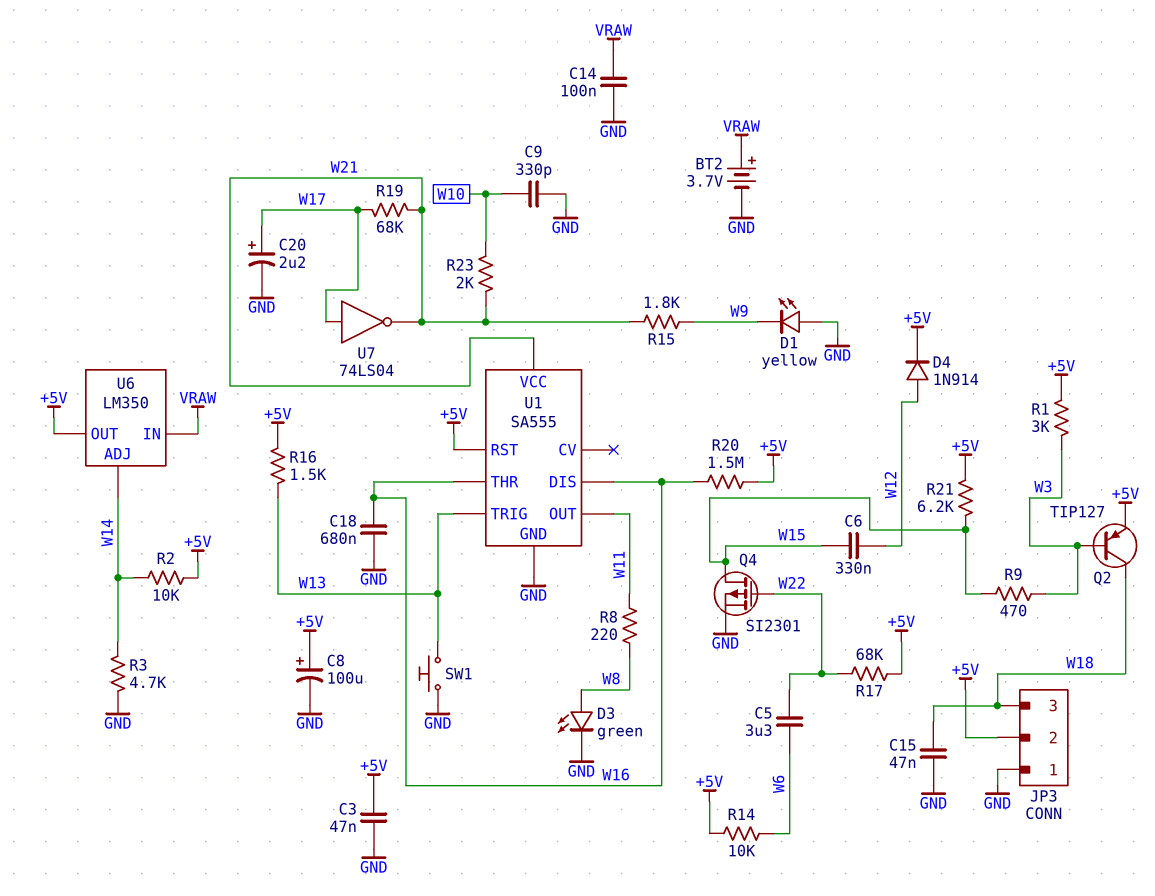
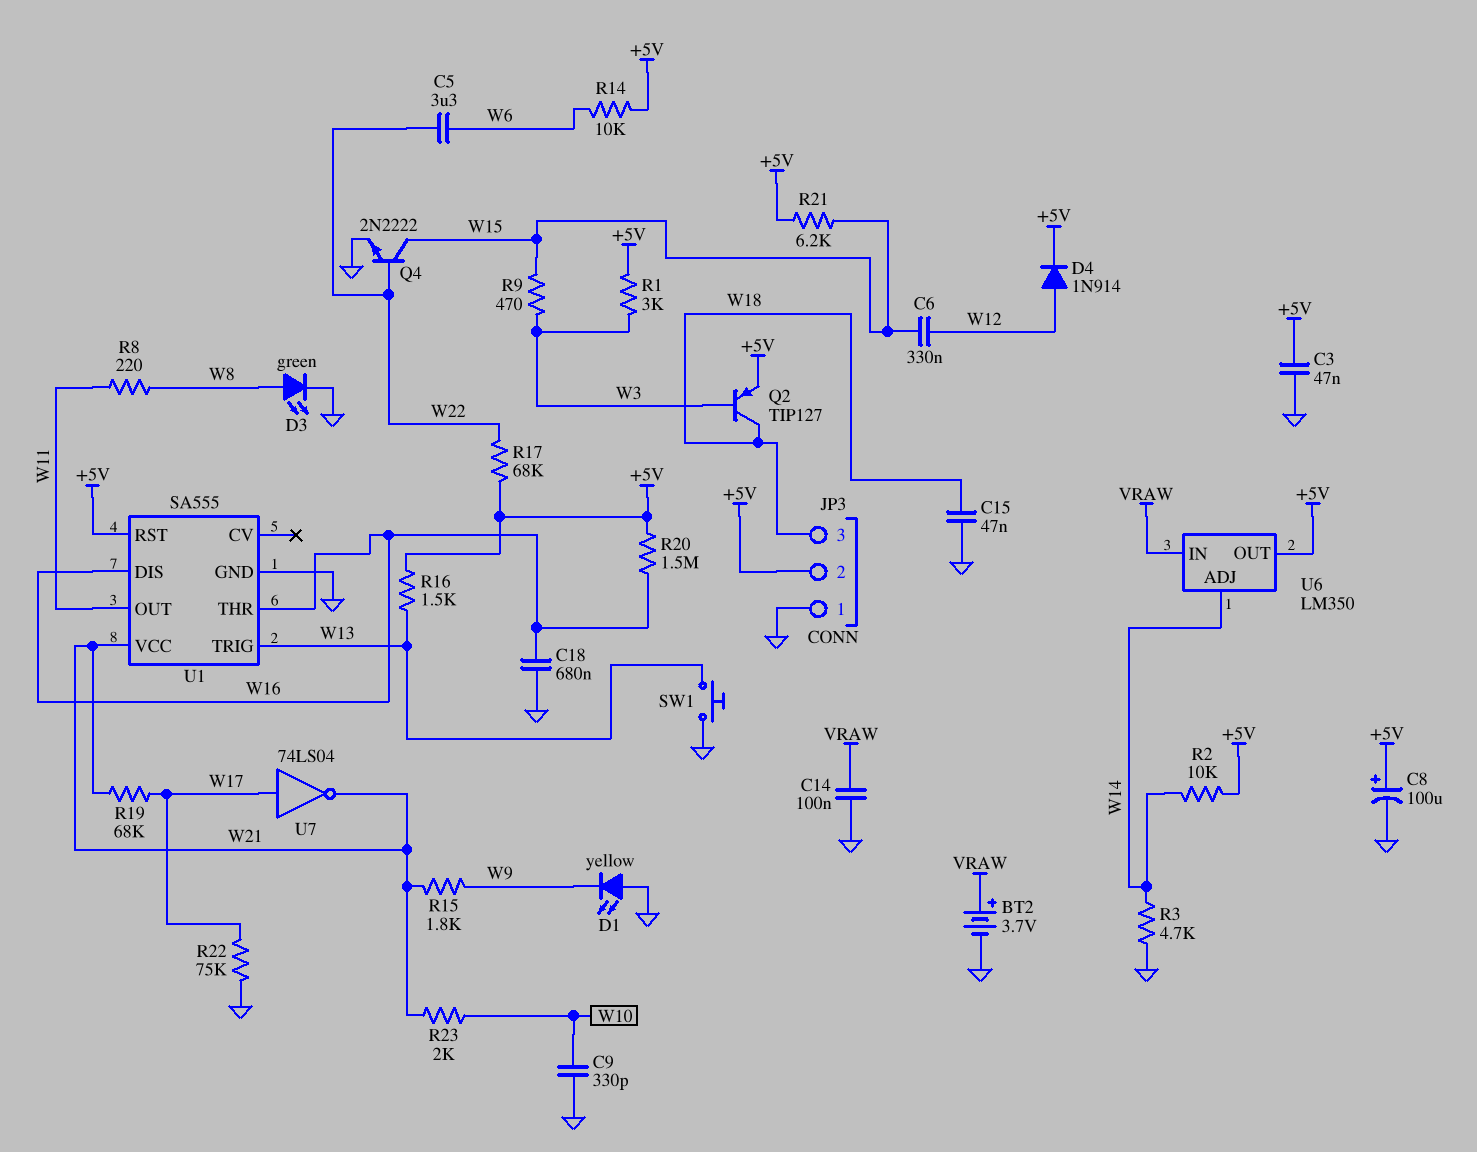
C20: 2.2uF (plus W17, minus GND) -> none
Q4: PMOS SI2301 (G W22, D W15, S GND) -> NPN 2N2222 (B W22, C W15, E GND)
R22: none -> 75k (GND, W17)

